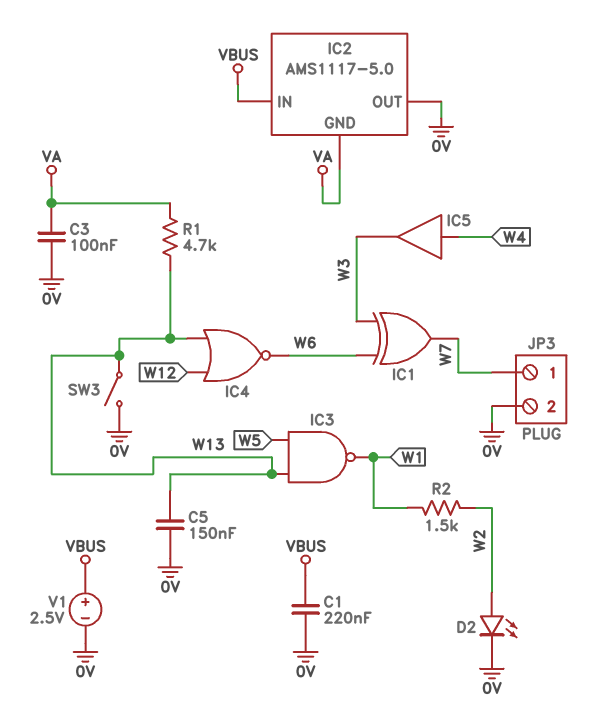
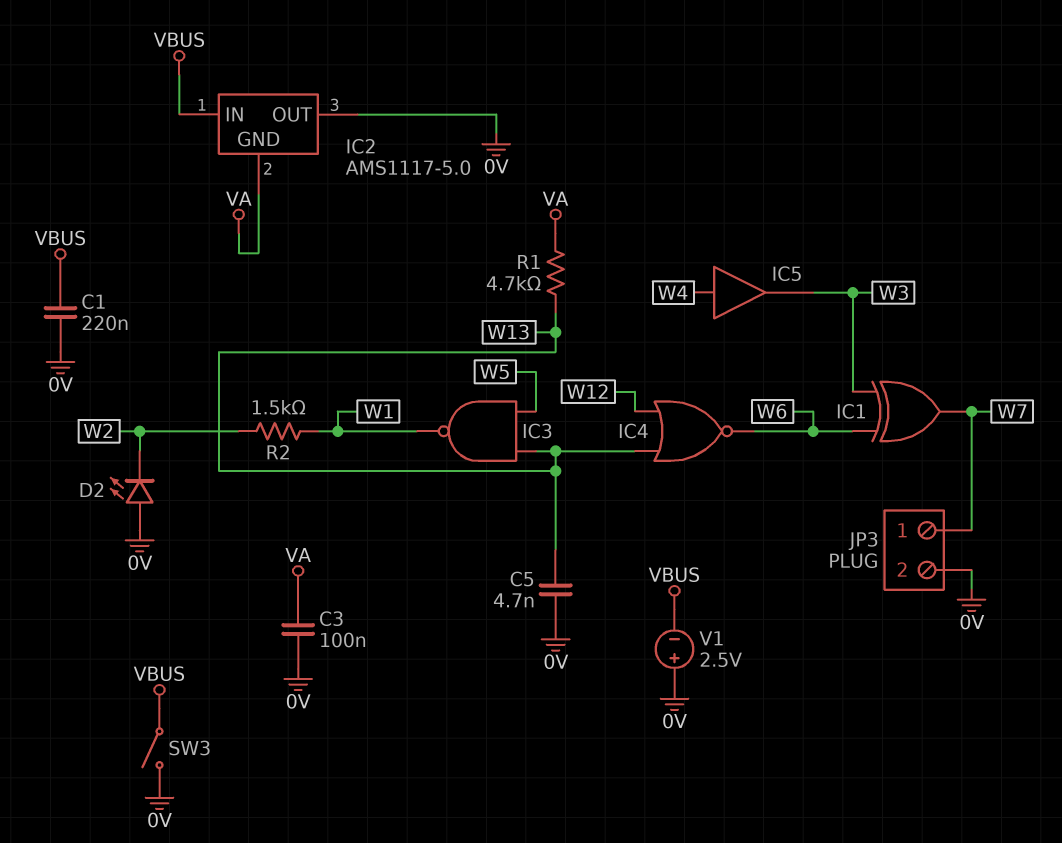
C5: 150nF (0V, W13) -> 4.7nF (0V, W13)
D2: LED (A W2, K 0V) -> LED (A 0V, K W2)
SW3: switch (0V, W13) -> switch (0V, VBUS)
V1: 2.5V (plus VBUS, minus 0V) -> 2.5V (plus 0V, minus VBUS)

